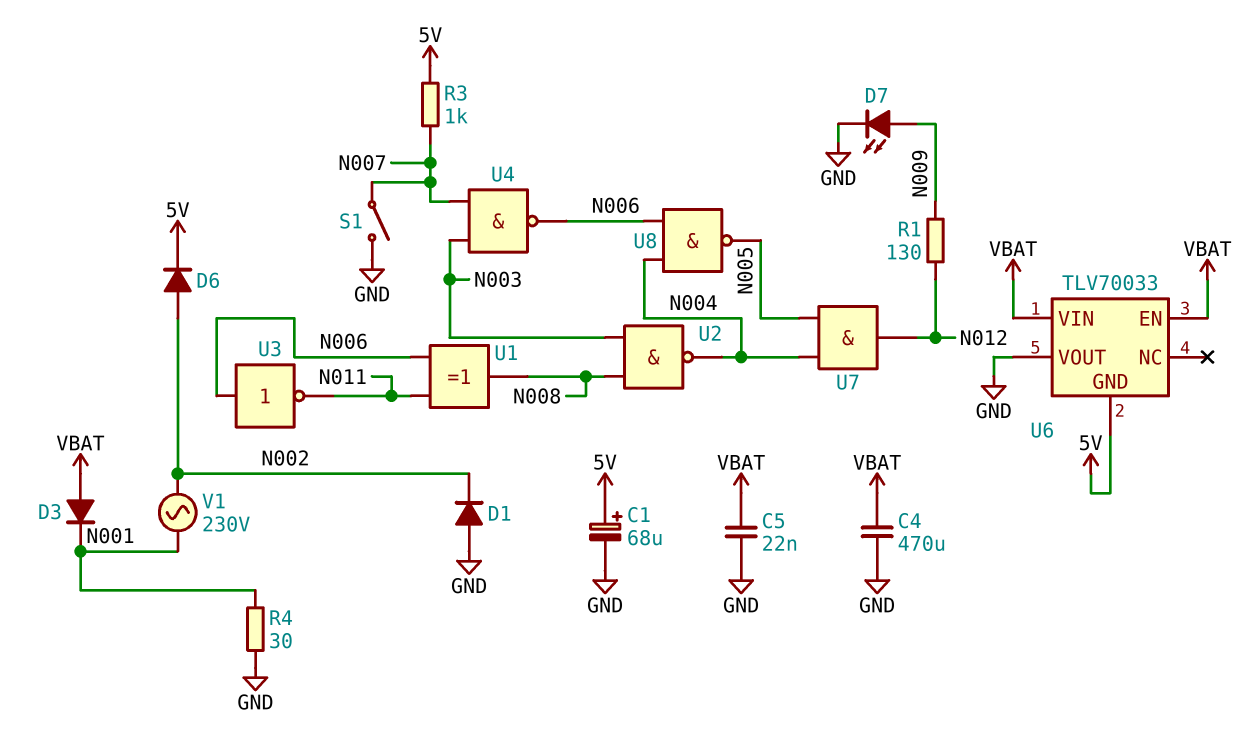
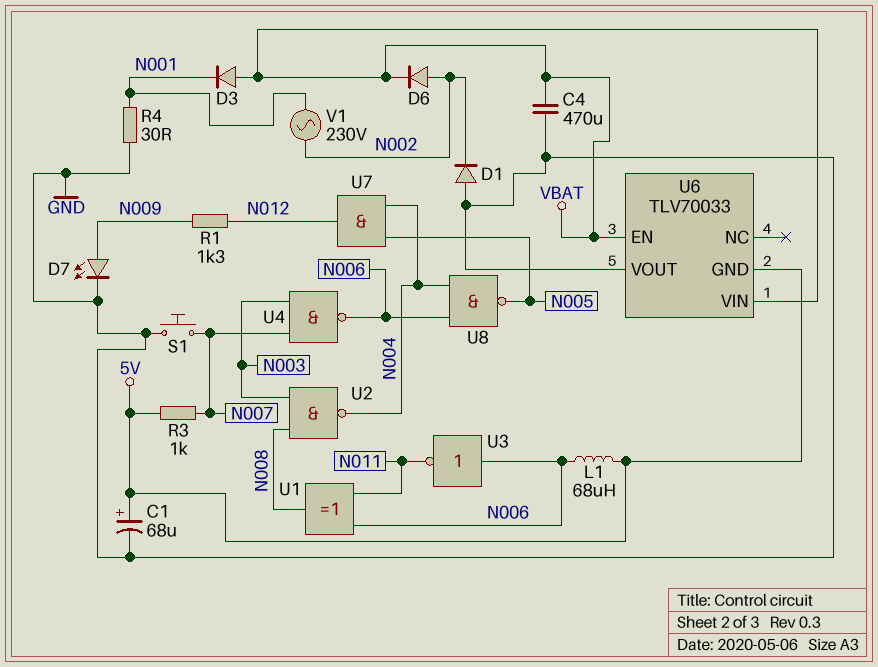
C5: 22nF (GND, VBAT) -> none
D6: diode (A N002, K 5V) -> diode (A N002, K VBAT)
L1: none -> 68uH (5V, N006)
R1: 130 (N009, N012) -> 1.3k (N009, N012)
S1: switch (GND, N007) -> button (GND, N007)

